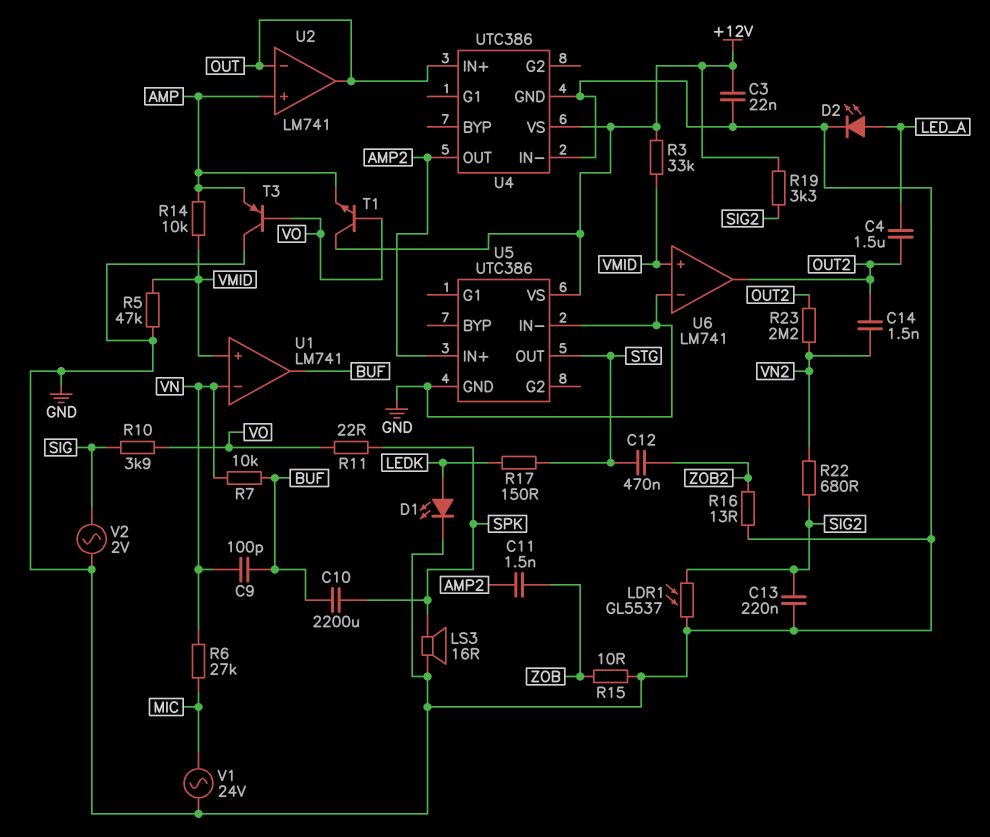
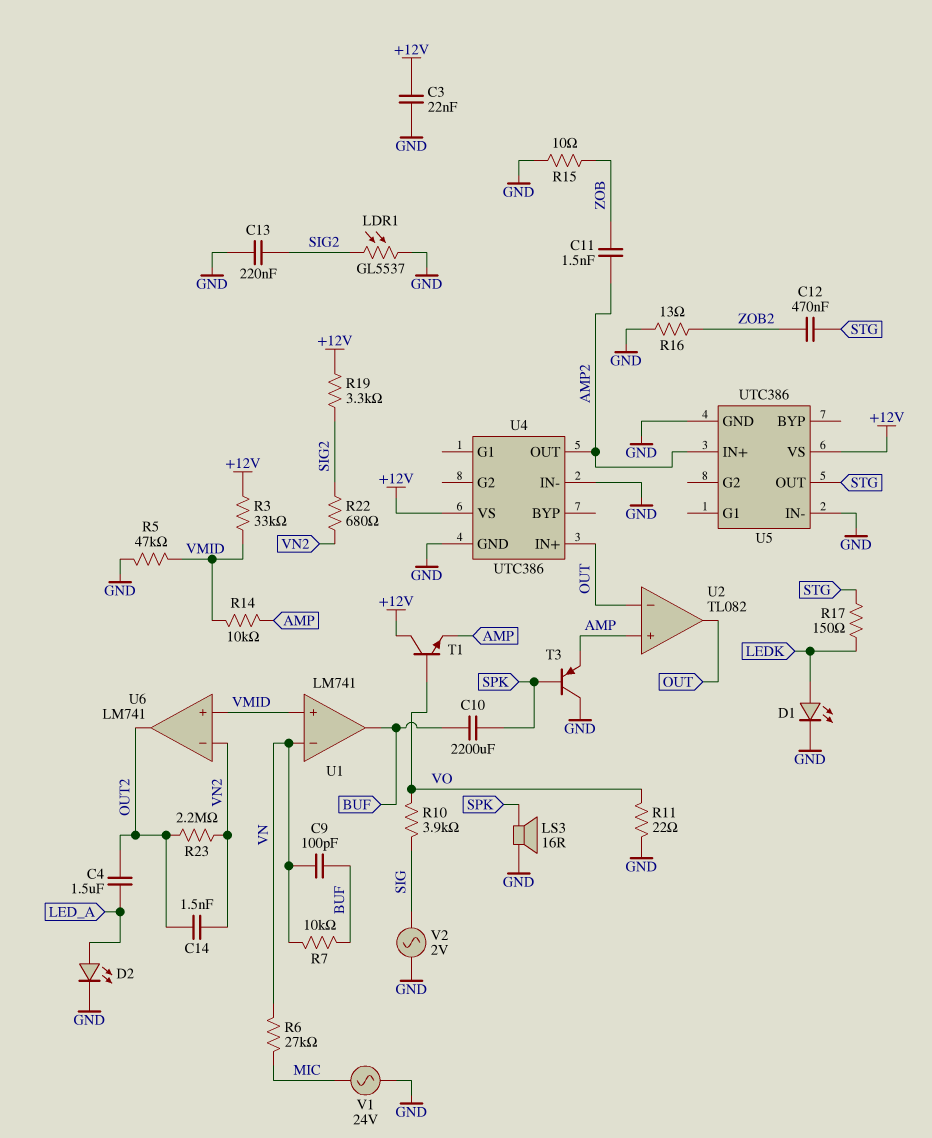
R11: 22 (SPK, VO) -> 22 (GND, VO)
T3: PNP (B VO, C GND, E AMP) -> PNP (B SPK, C GND, E AMP)
U2: LM741 -> TL082
U6 pin in-: GND -> VN2

